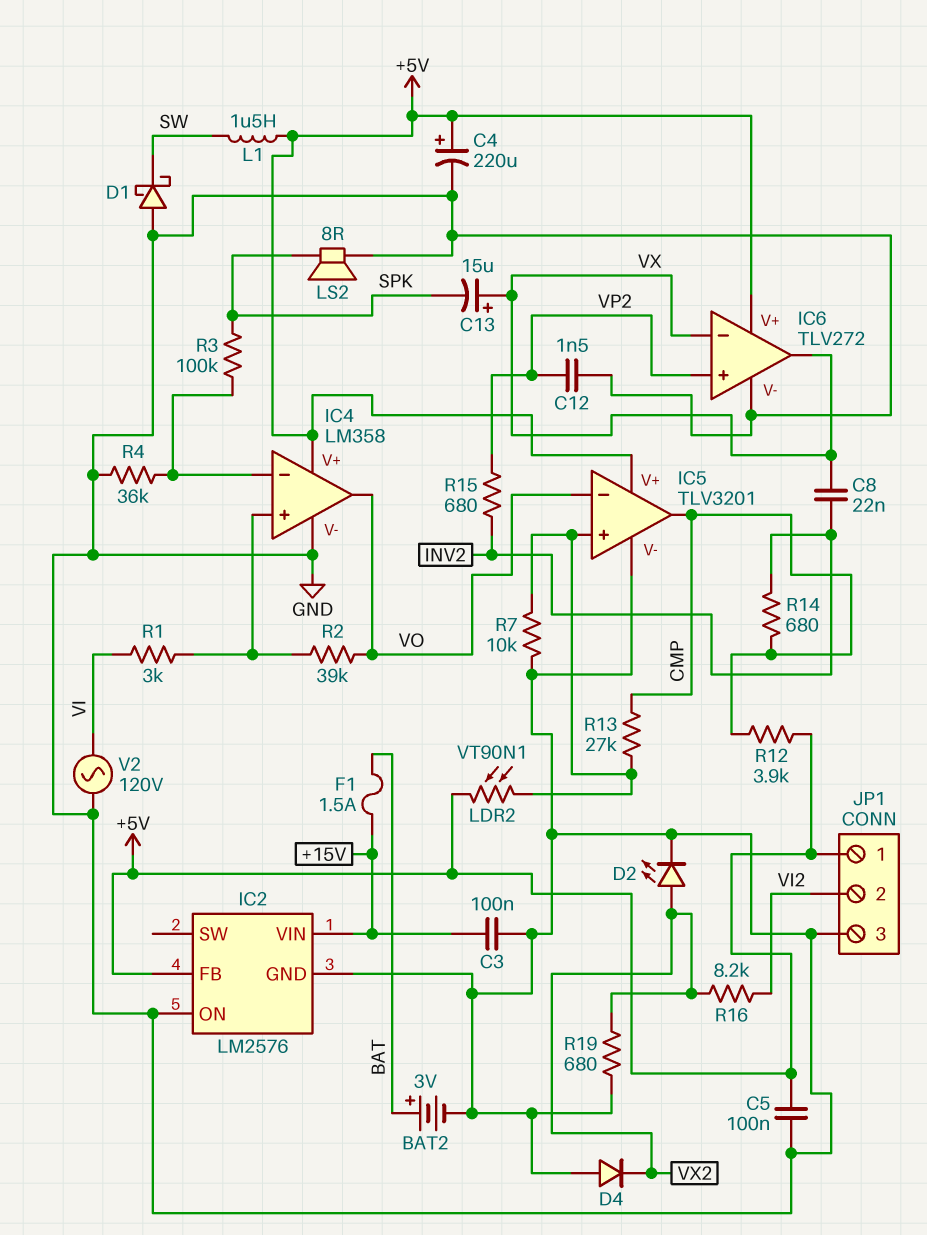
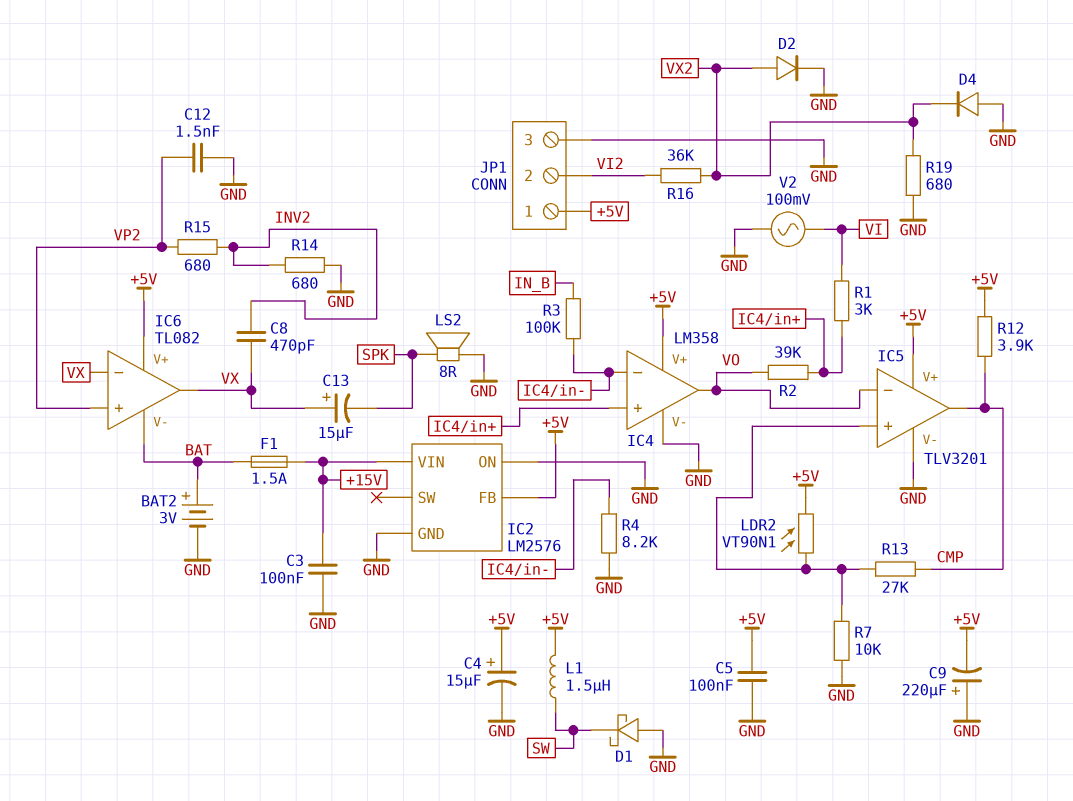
C4: 220uF (plus +5V, minus GND) -> 15uF (plus +5V, minus GND)
C8: 22nF (INV2, VX) -> 470pF (INV2, VX)
C9: none -> 220uF (plus GND, minus +5V)
D2: LED (A VX2, K GND) -> diode (A VX2, K GND)
IC6: TLV272 -> TL082
IC6 pin V-: GND -> BAT
R3: 100k (IC4/in-, SPK) -> 100k (IC4/in-, IN_B)
R4: 36k (GND, IC4/in-) -> 8.2k (GND, IC4/in-)
R14: 680 (CMP, INV2) -> 680 (GND, INV2)
R16: 8.2k (VI2, VX2) -> 36k (VI2, VX2)
V2: AC 120V (GND, VI) -> AC 100mV (GND, VI)

